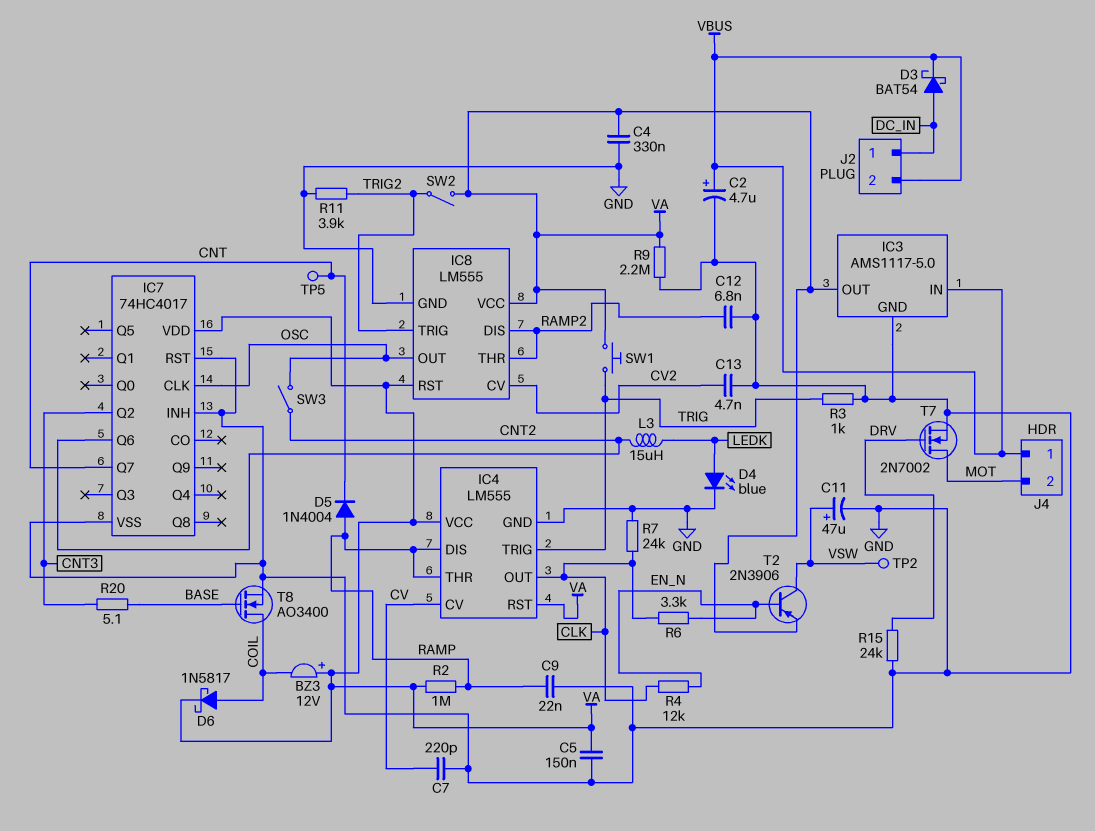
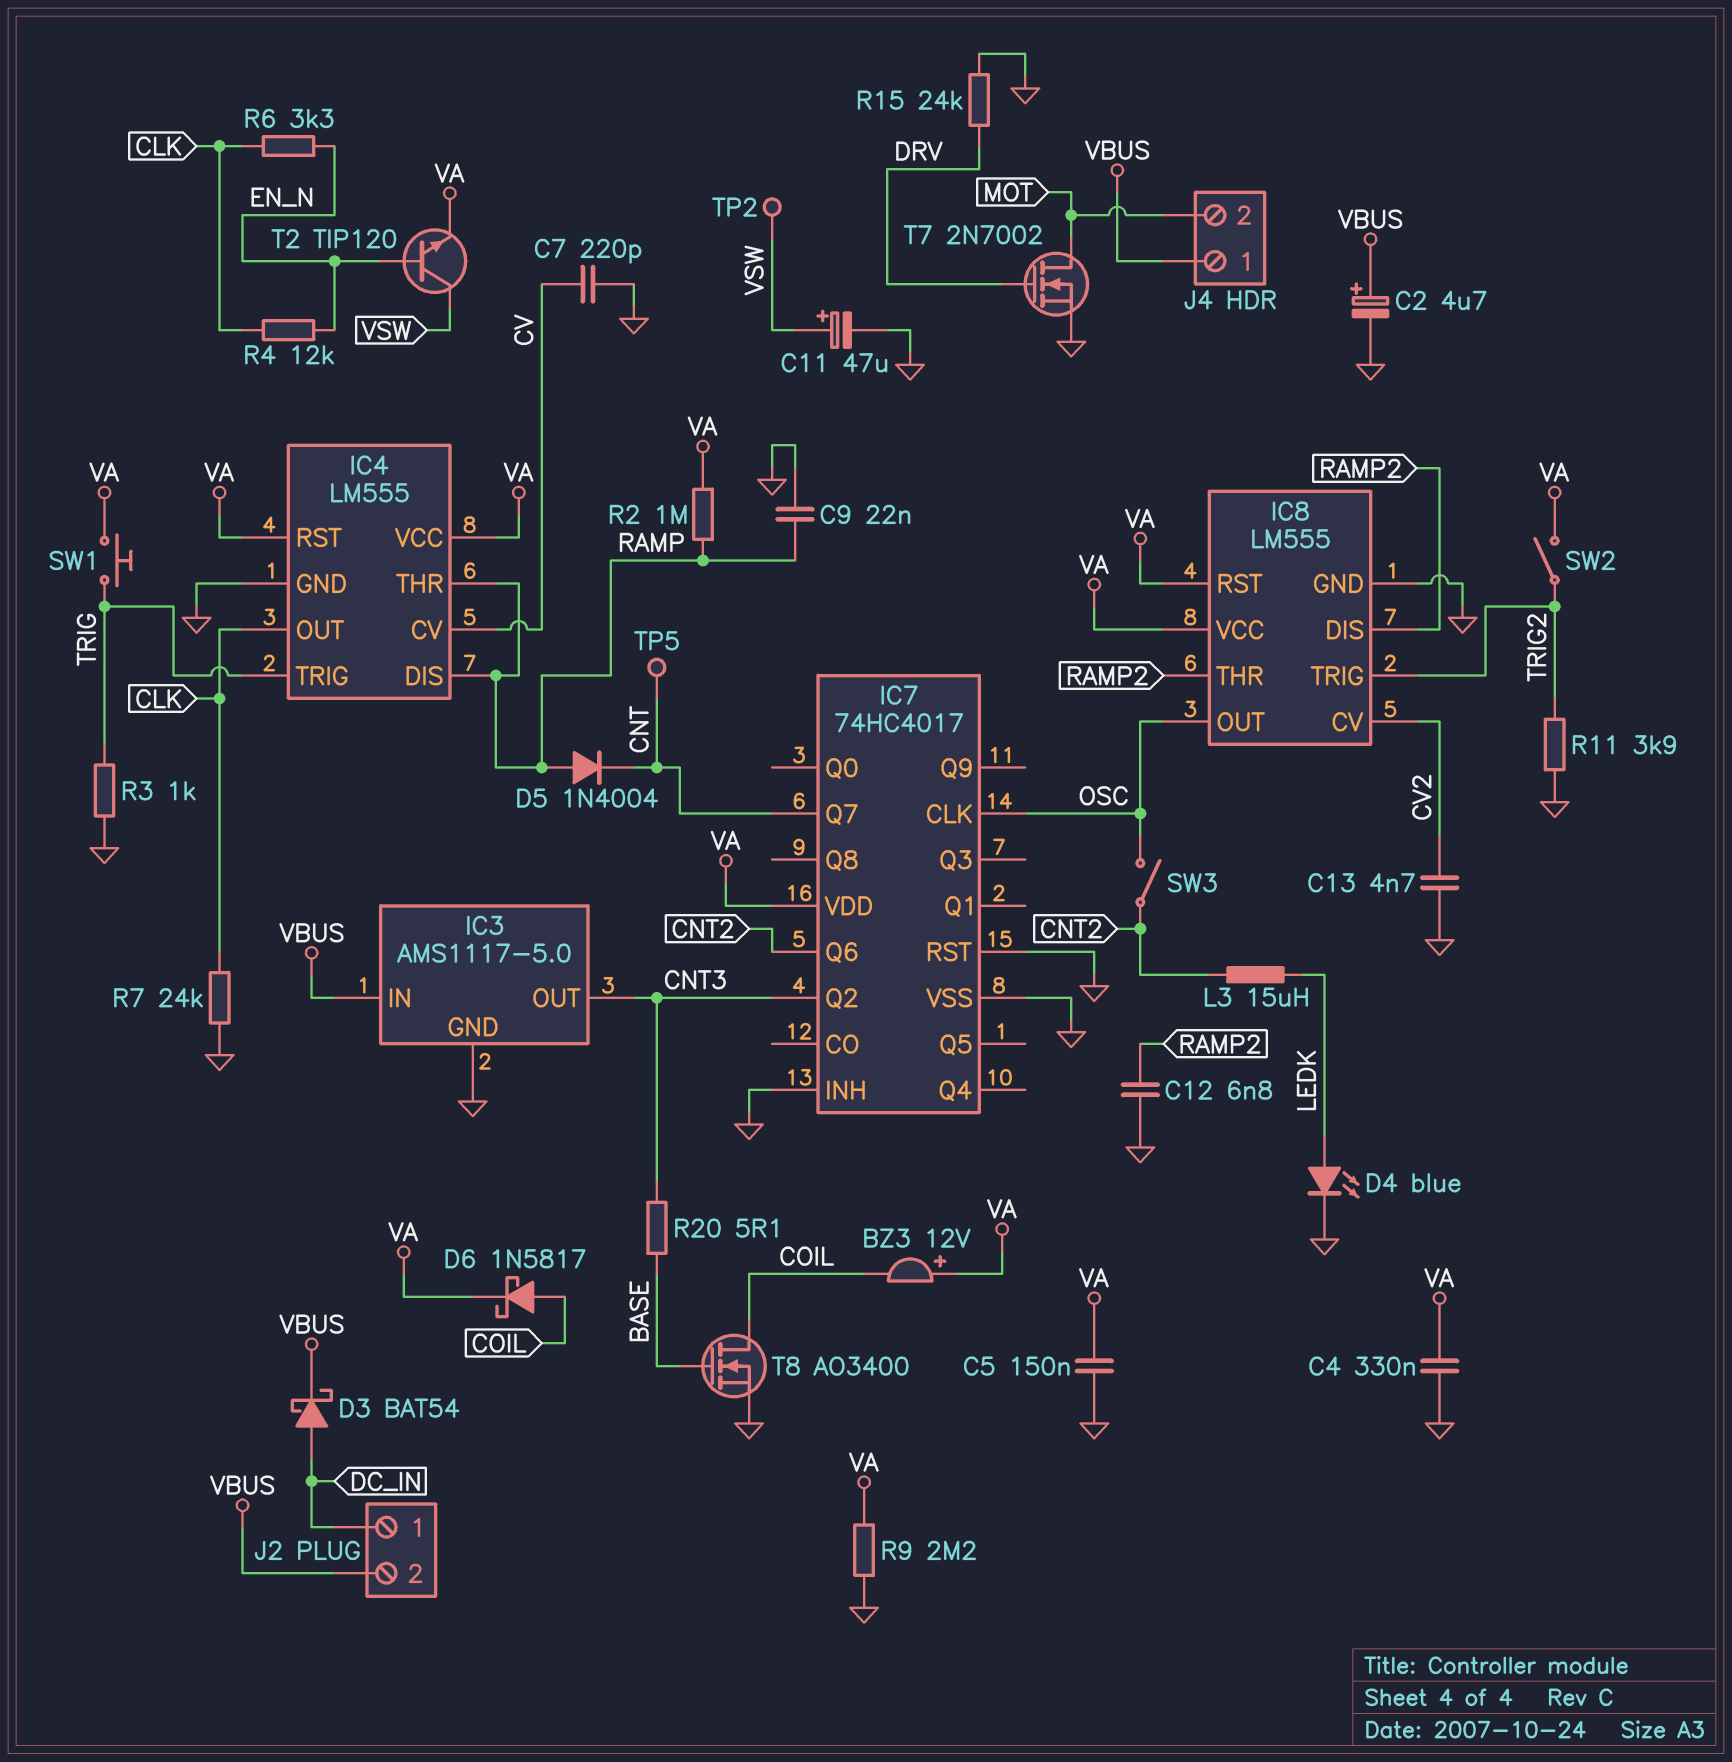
IC3 pin OUT: VA -> CNT3
T2: PNP 2N3906 (B EN_N, C VSW, E VA) -> NPN TIP120 (B EN_N, C VSW, E VA)

